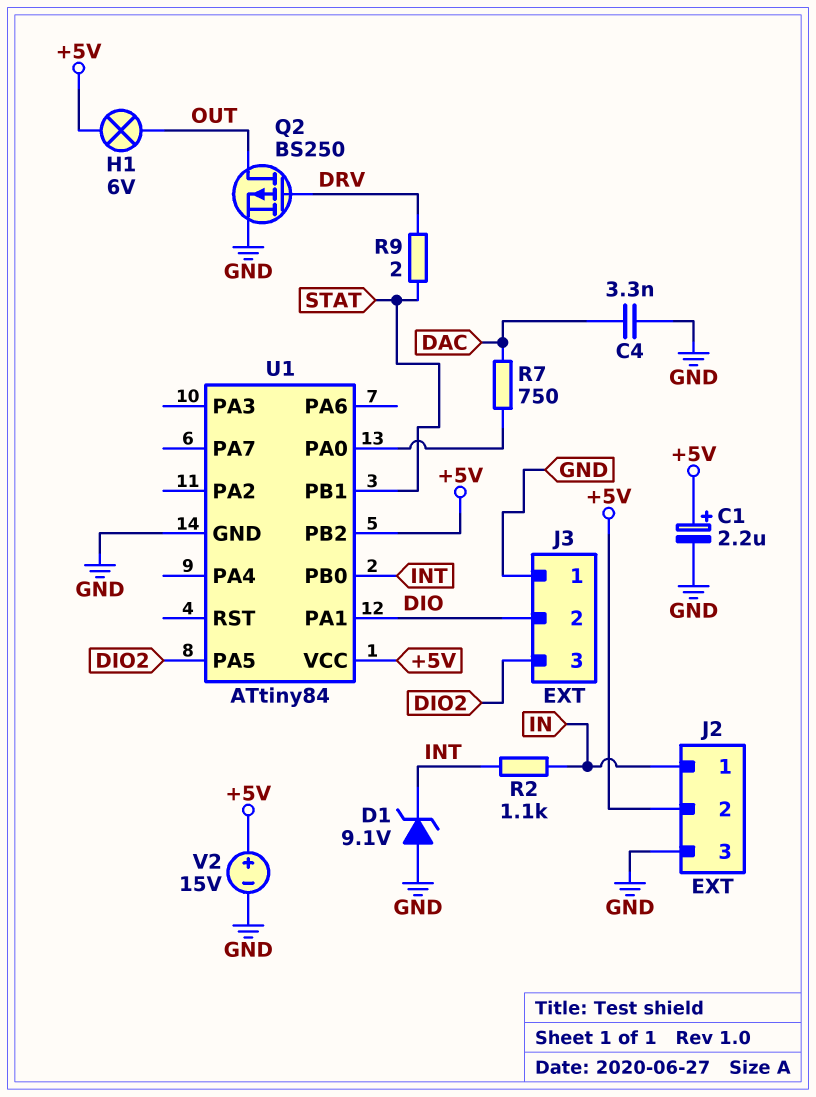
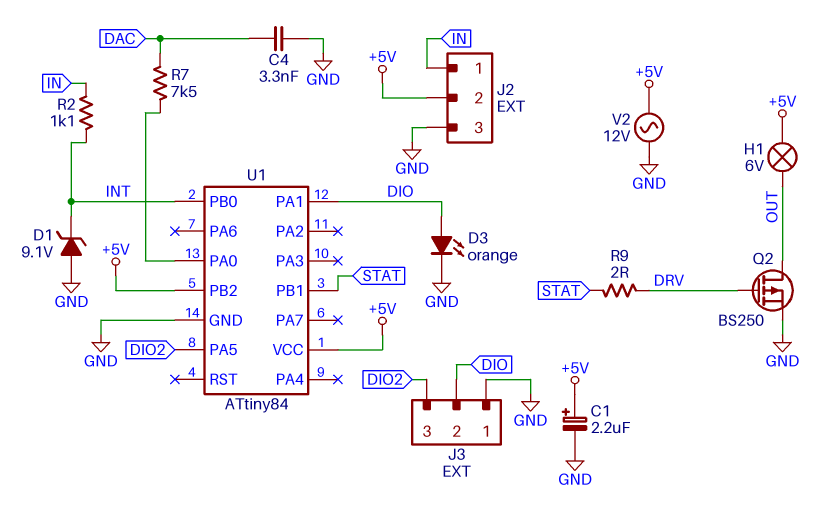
D3: none -> LED orange (A DIO, K GND)
R7: 750 (DAC, U1/PA0) -> 7.5k (DAC, U1/PA0)
V2: 15V (plus +5V, minus GND) -> AC 12V (+5V, GND)

